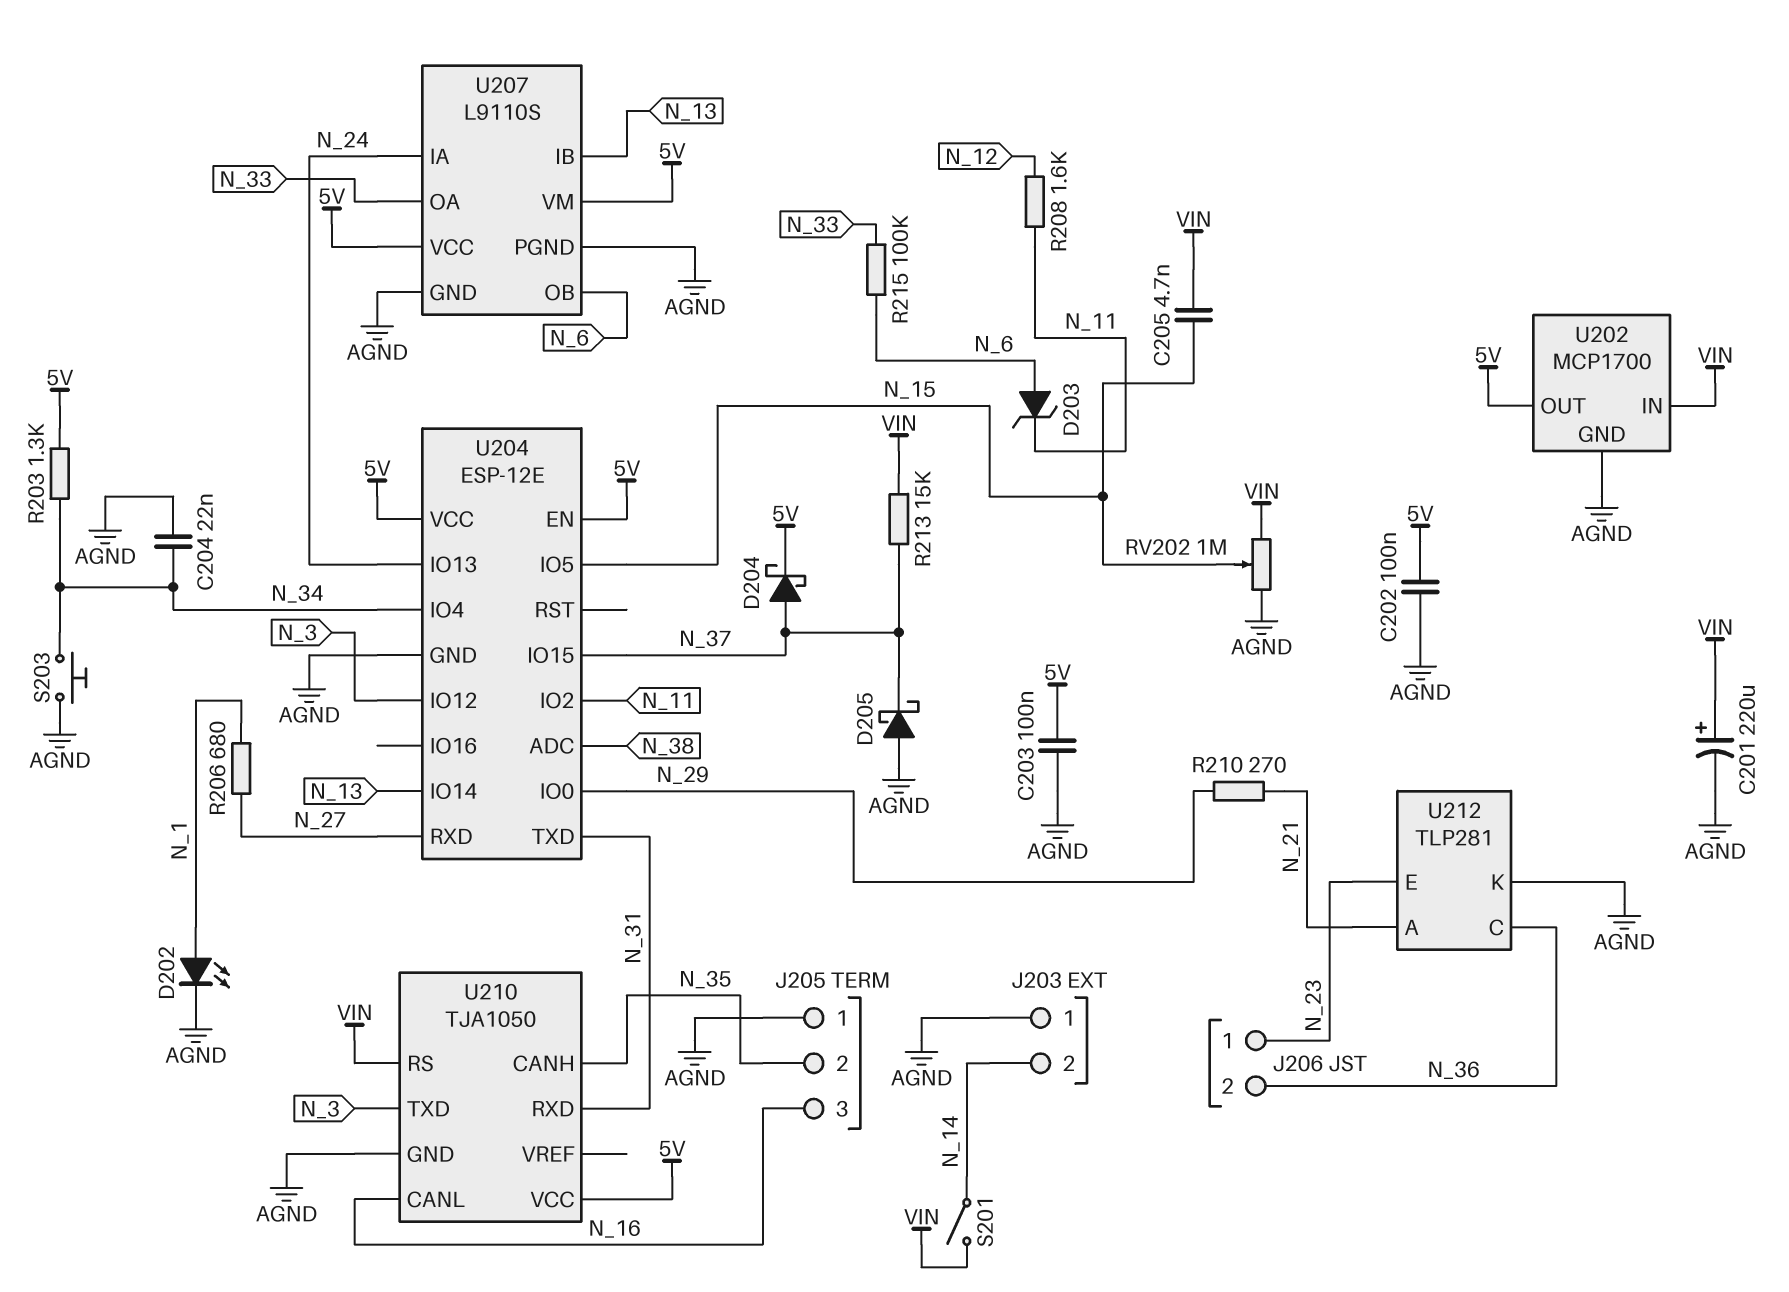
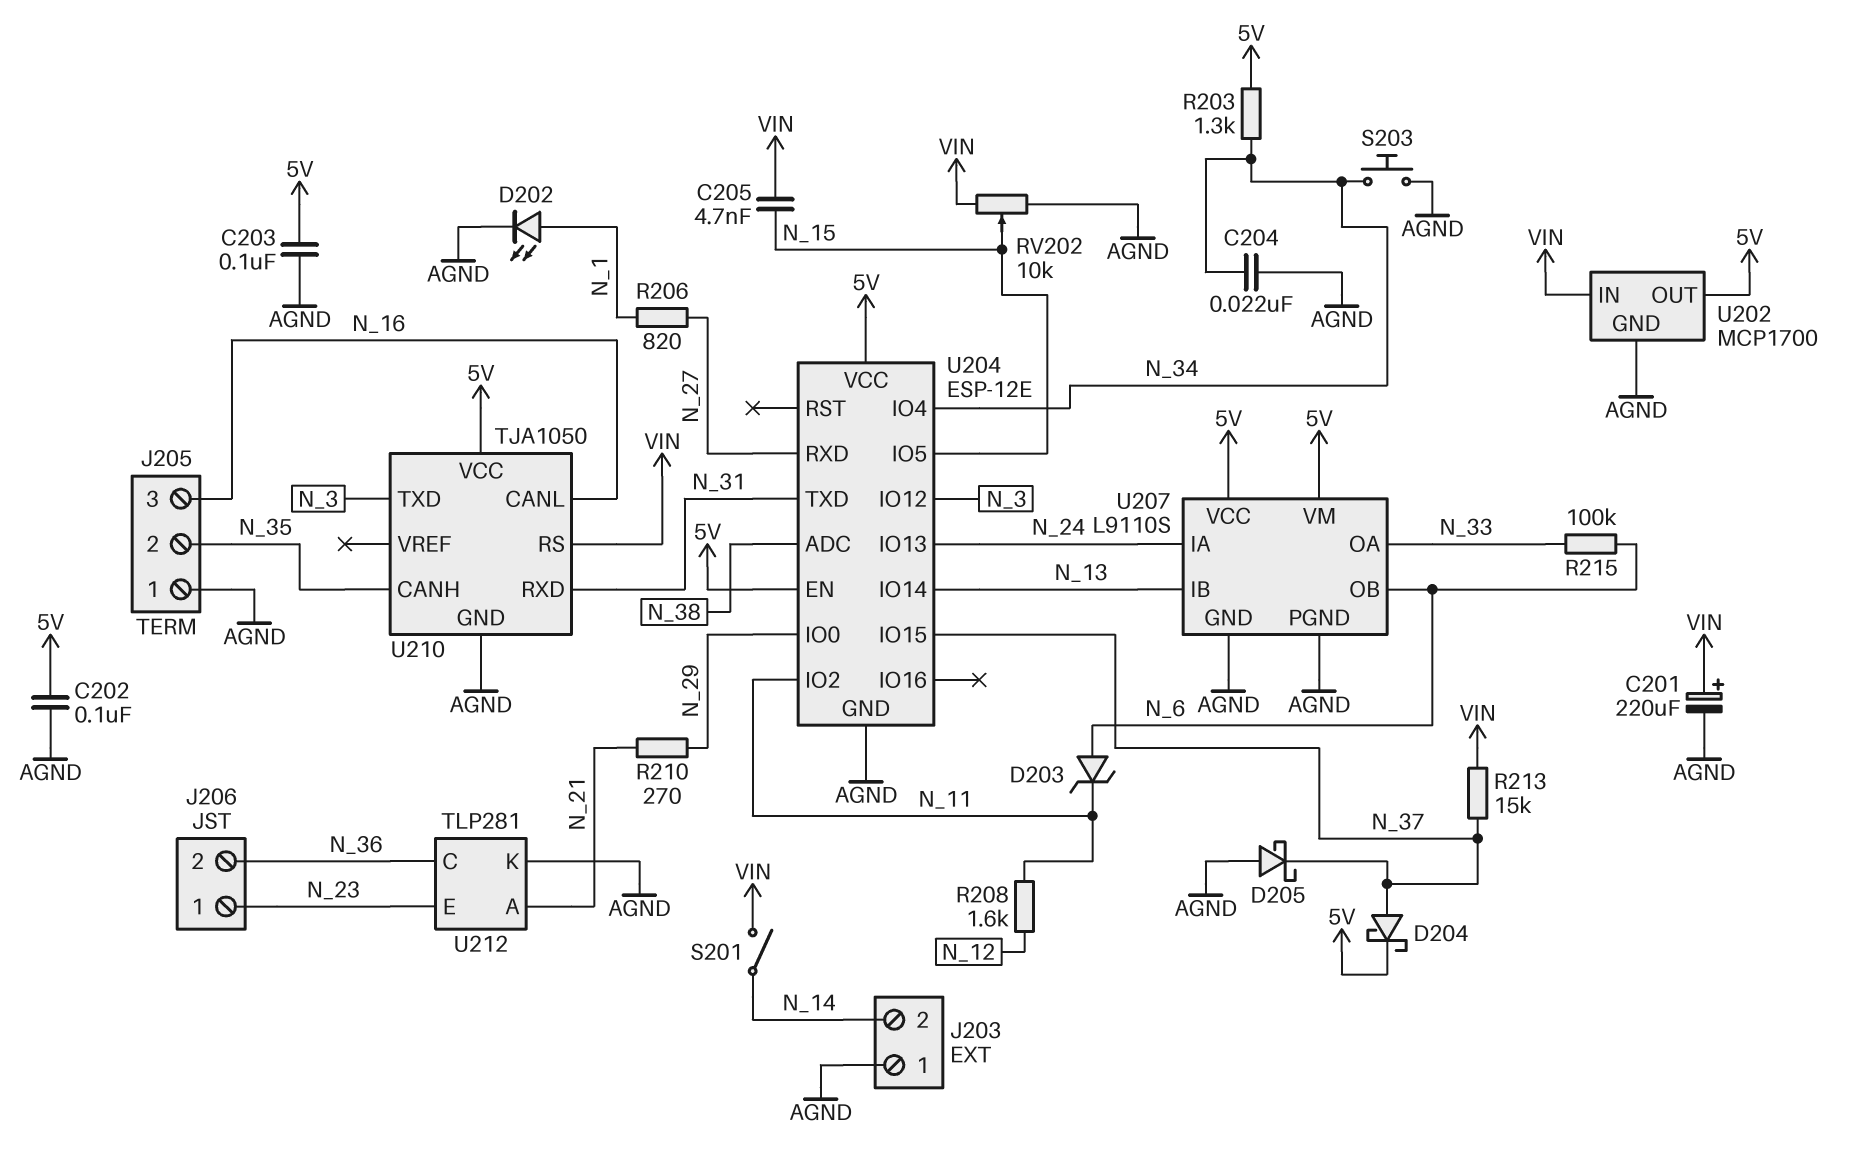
R206: 680 (N_1, N_27) -> 820 (N_1, N_27)
RV202: 1M (AGND, VIN, wiper N_15) -> 10k (AGND, VIN, wiper N_15)

